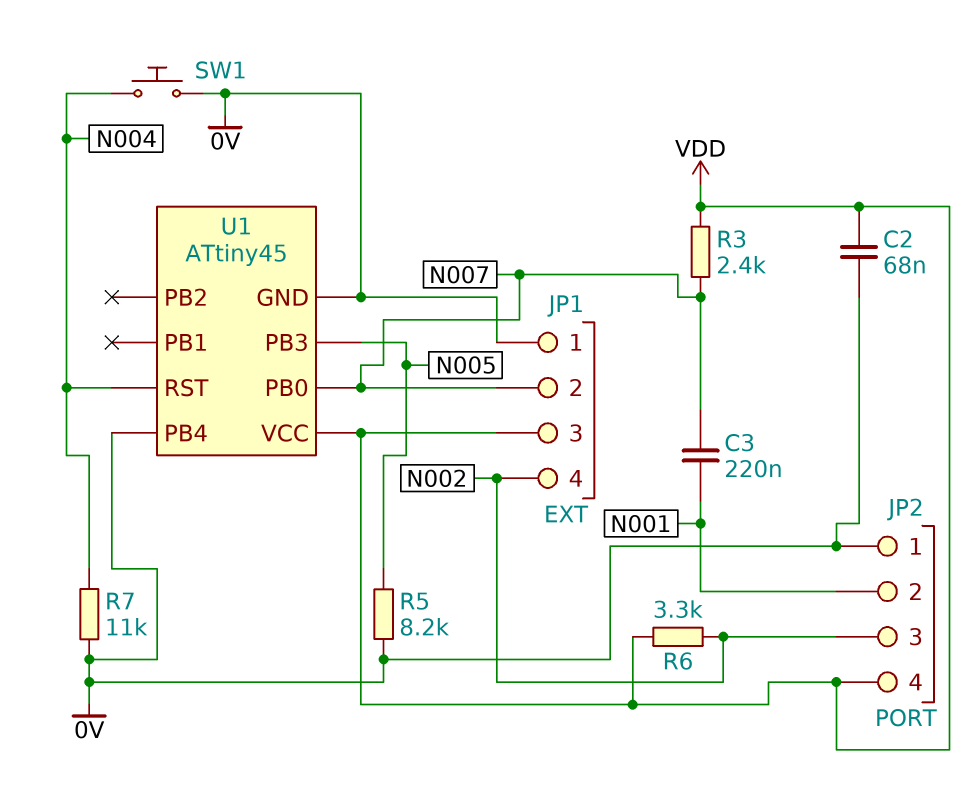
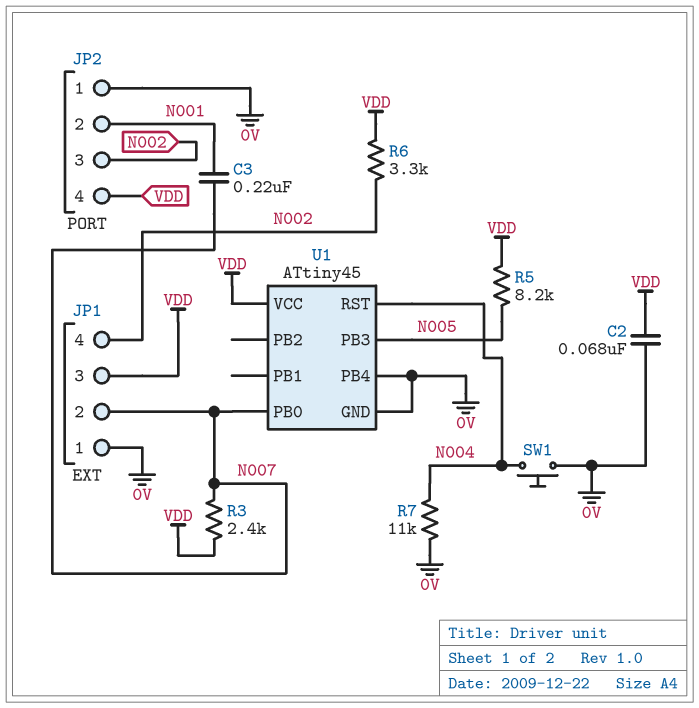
R5: 8.2k (0V, N005) -> 8.2k (N005, VDD)

